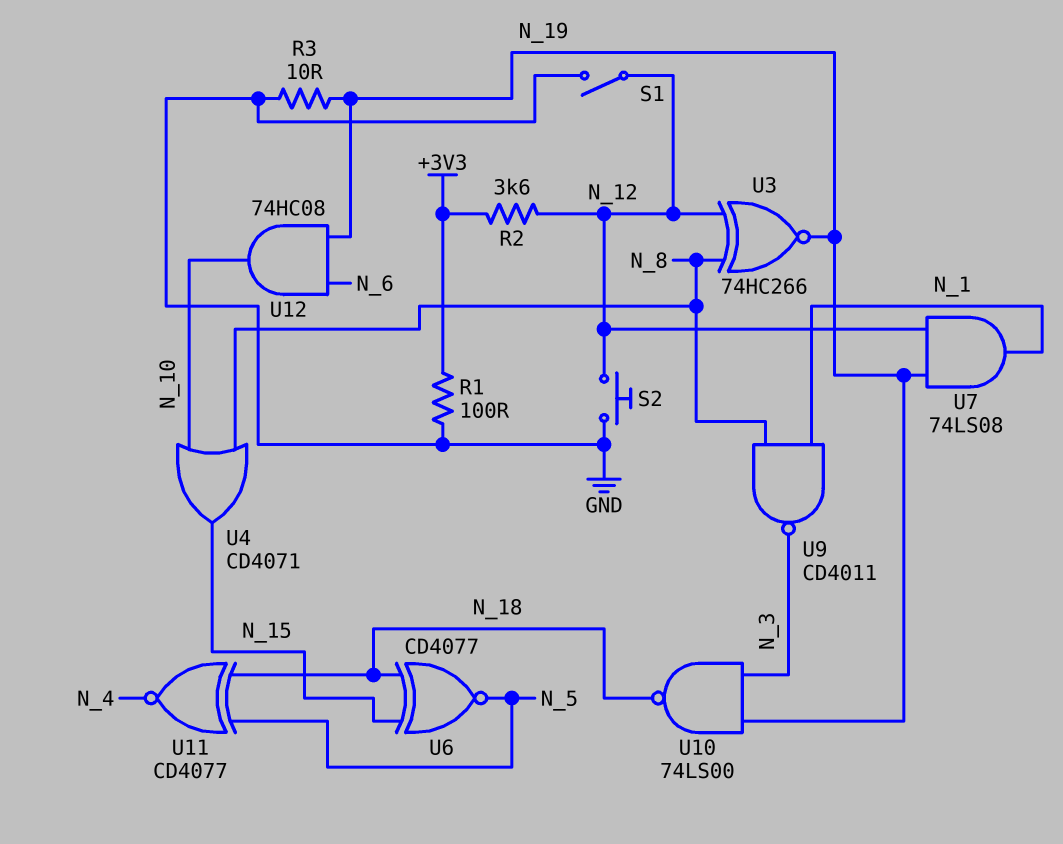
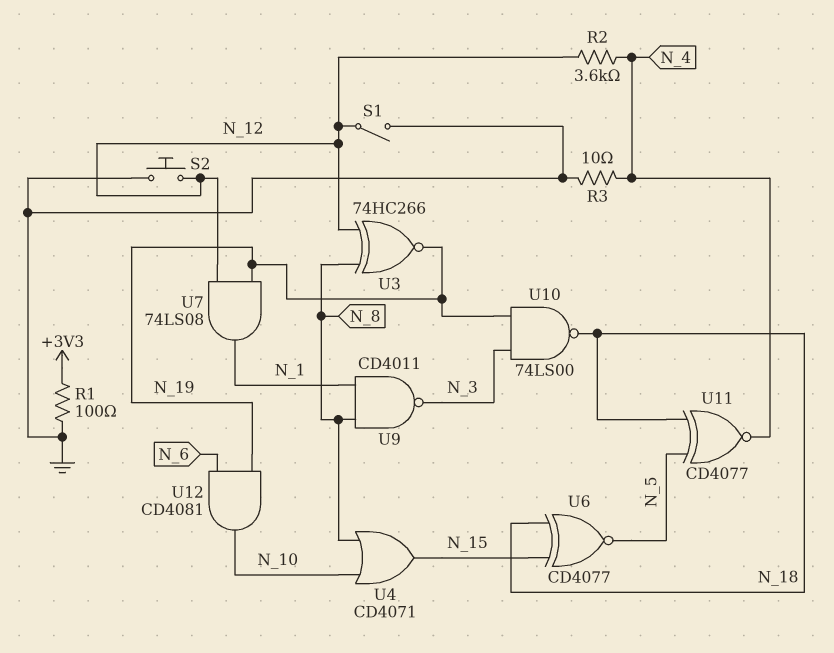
R2: 3.6k (+3V3, N_12) -> 3.6k (N_4, N_12)
R3: 10 (GND, N_19) -> 10 (GND, N_4)
U12: AND 74HC08 (in N_6, in N_19, out N_10) -> AND CD4081 (in N_6, in N_19, out N_10)

